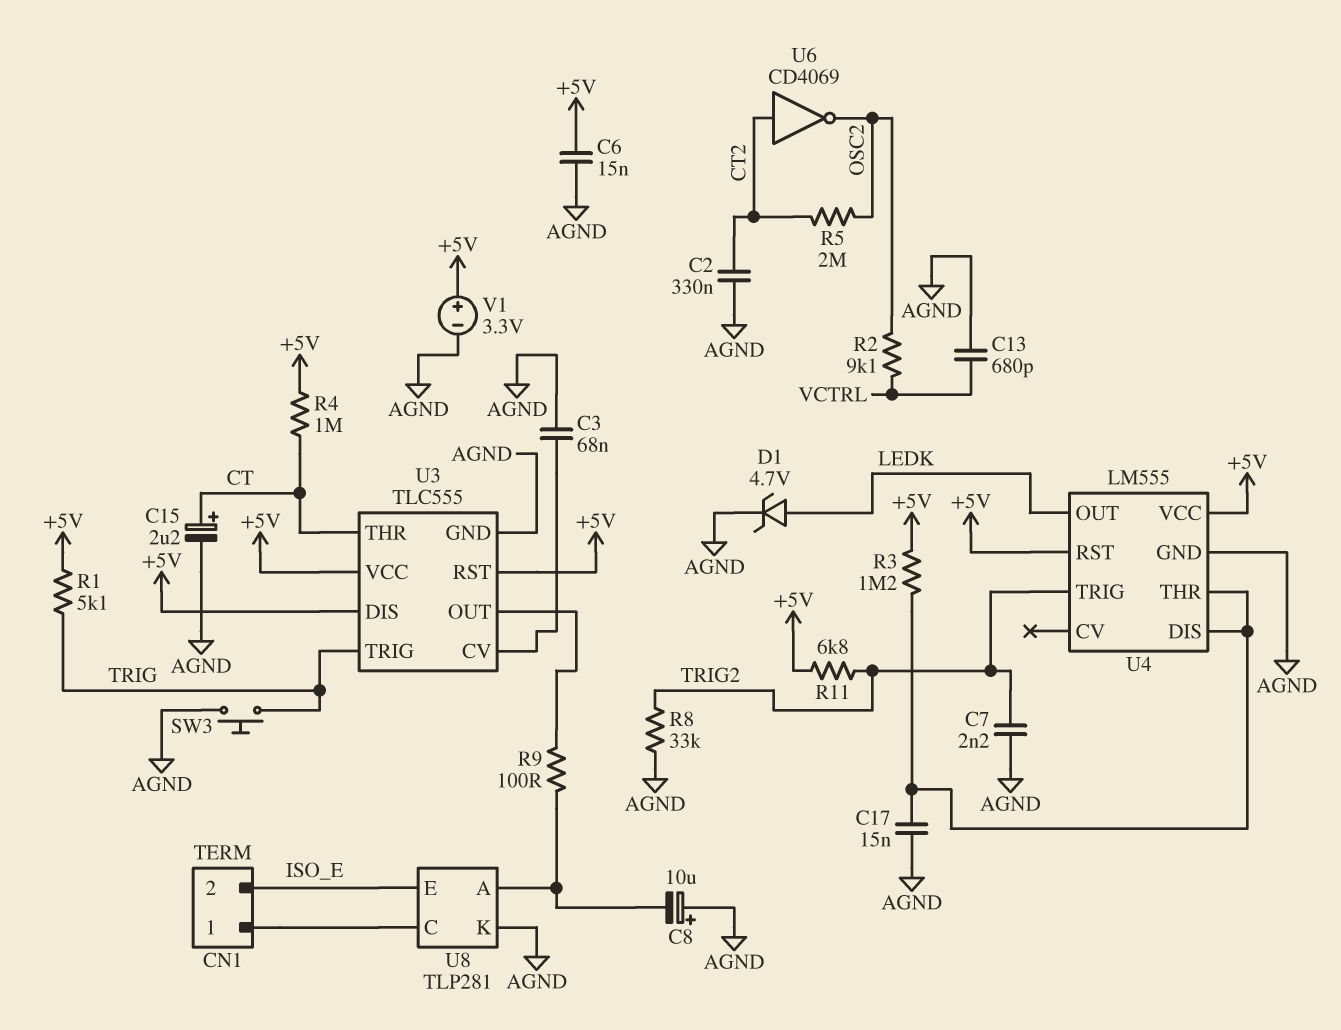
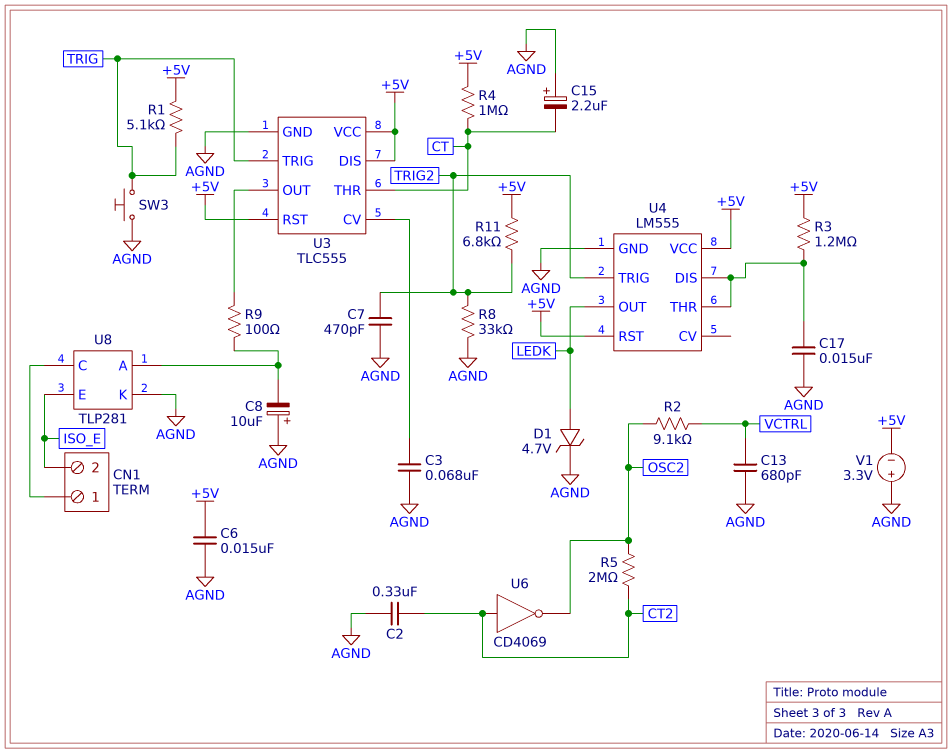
C7: 2.2nF (AGND, TRIG2) -> 470pF (AGND, TRIG2)
C15: 2.2uF (plus CT, minus AGND) -> 2.2uF (plus AGND, minus CT)
V1: 3.3V (plus +5V, minus AGND) -> 3.3V (plus AGND, minus +5V)

